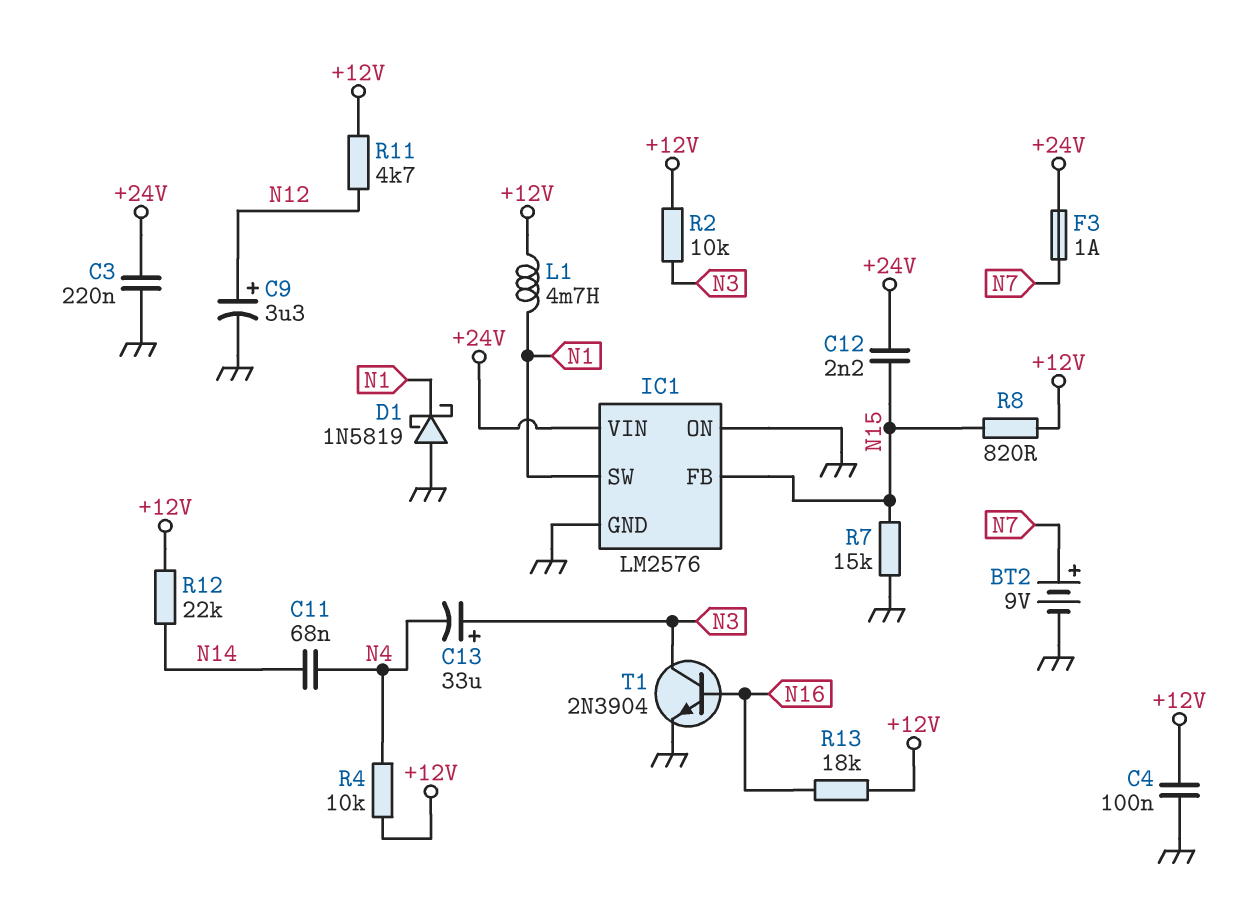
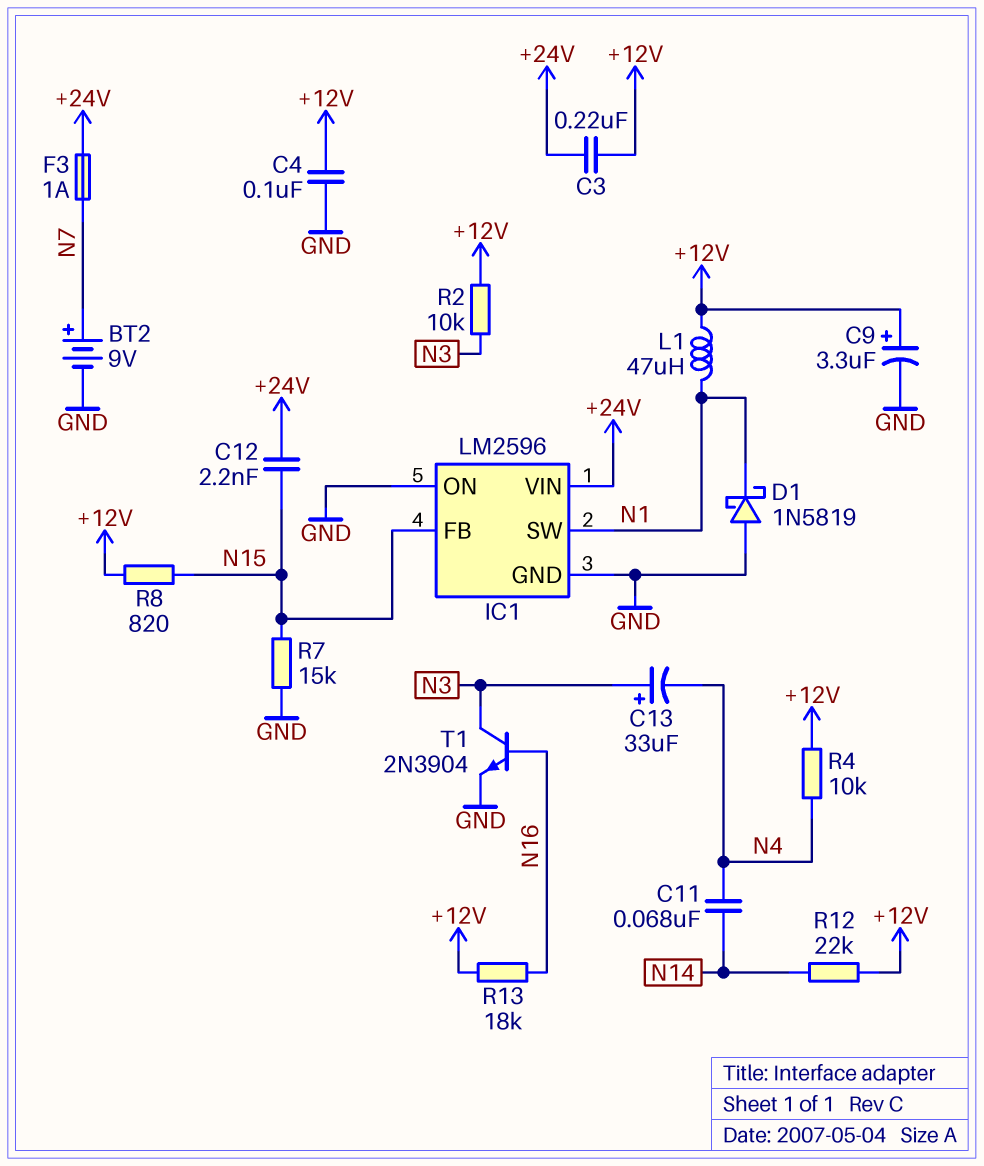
C3: 220nF (+24V, GND) -> 220nF (+12V, +24V)
C9: 3.3uF (plus N12, minus GND) -> 3.3uF (plus +12V, minus GND)
IC1: LM2576 -> LM2596
L1: 4.7mH (+12V, N1) -> 47uH (+12V, N1)
R11: 4.7k (+12V, N12) -> none

